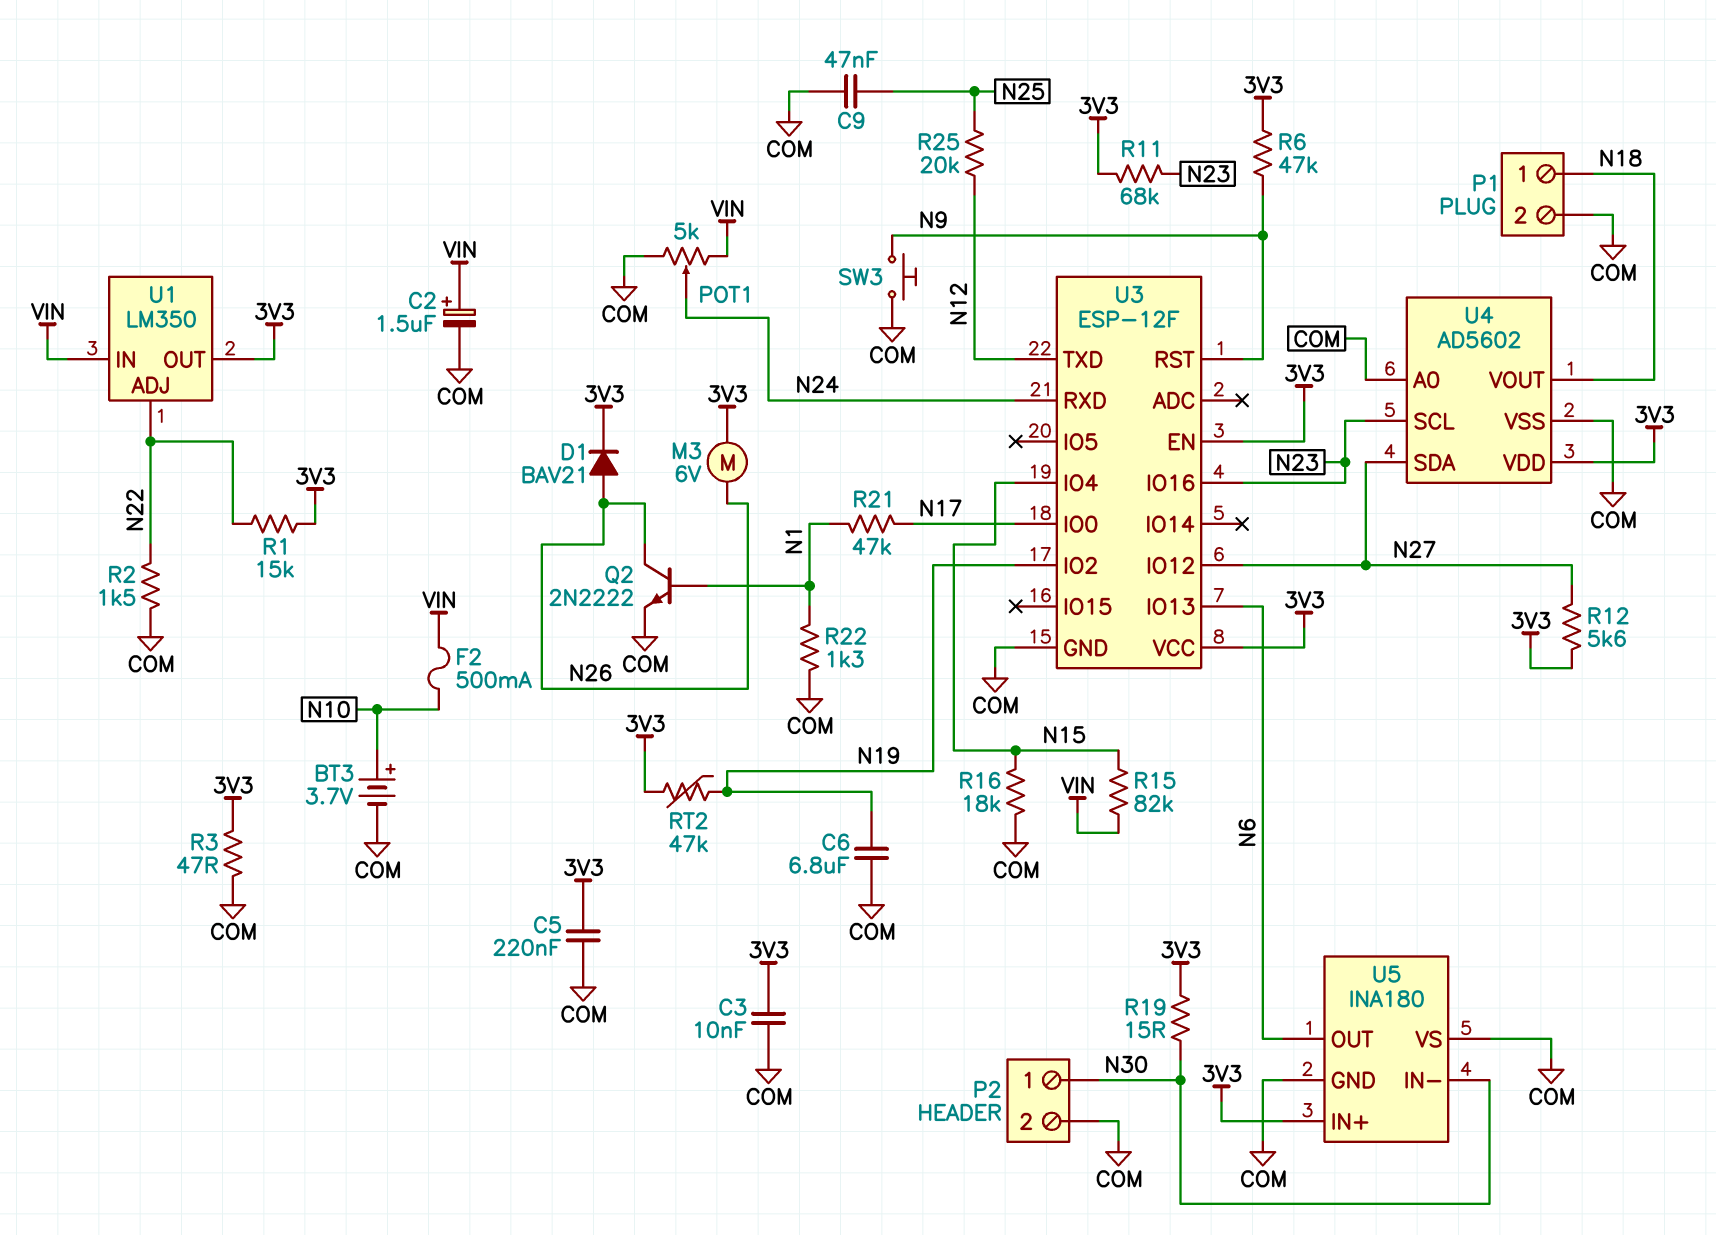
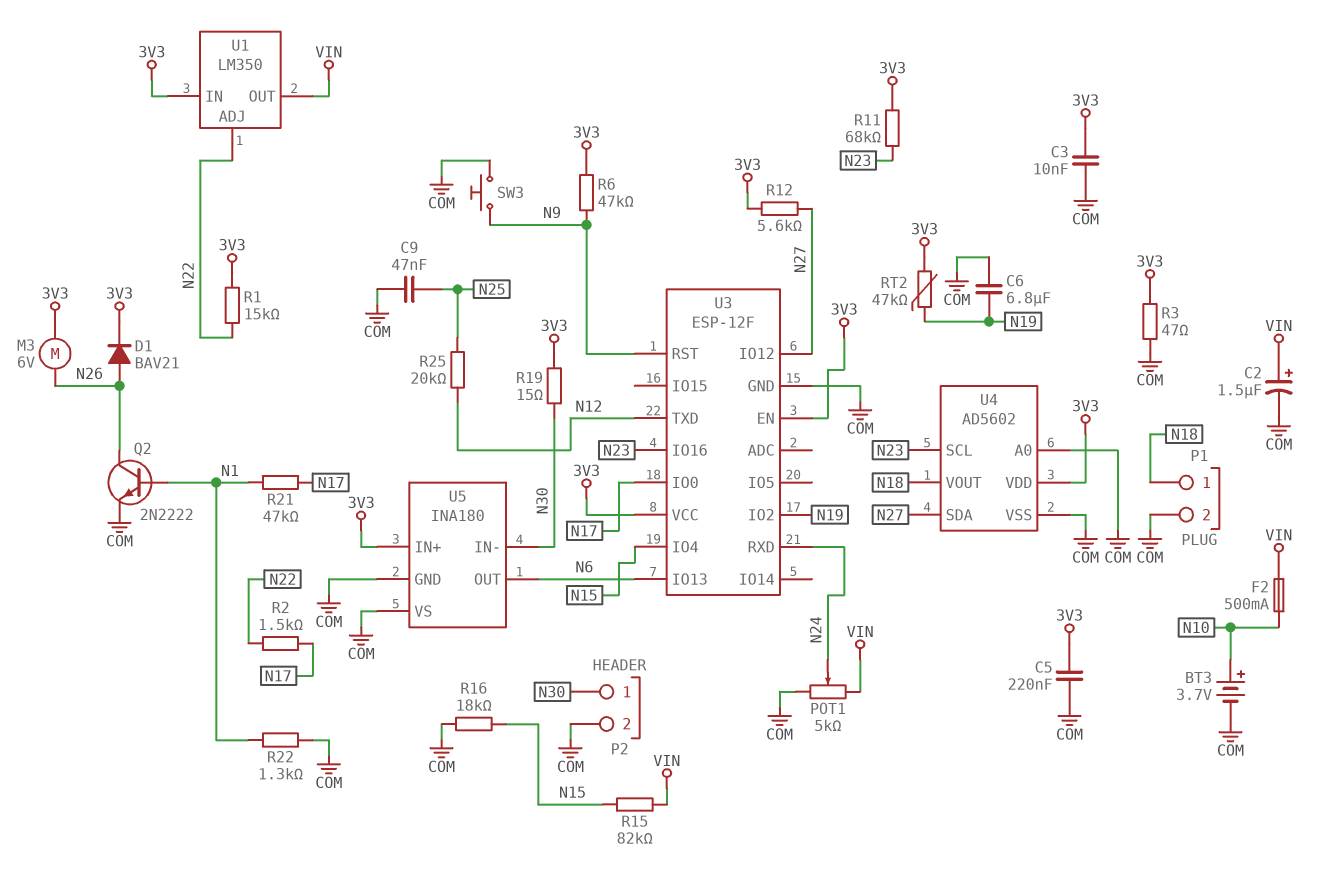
R2: 1.5k (COM, N22) -> 1.5k (N17, N22)
U1 pin IN: VIN -> 3V3
U1 pin OUT: 3V3 -> VIN

